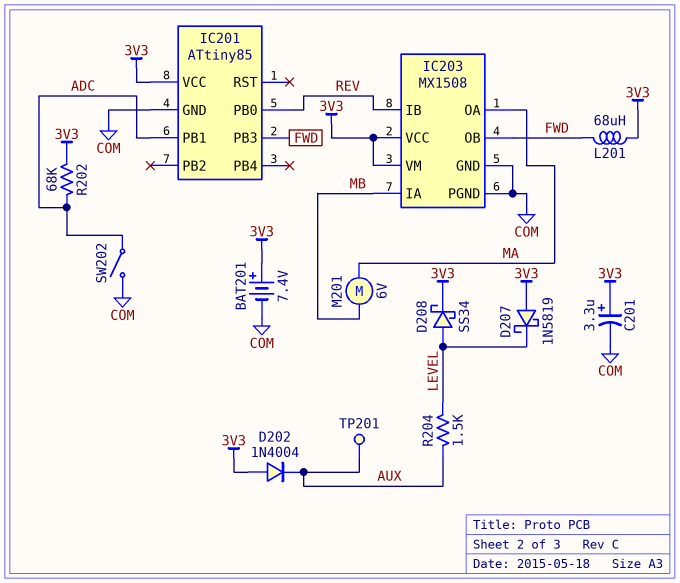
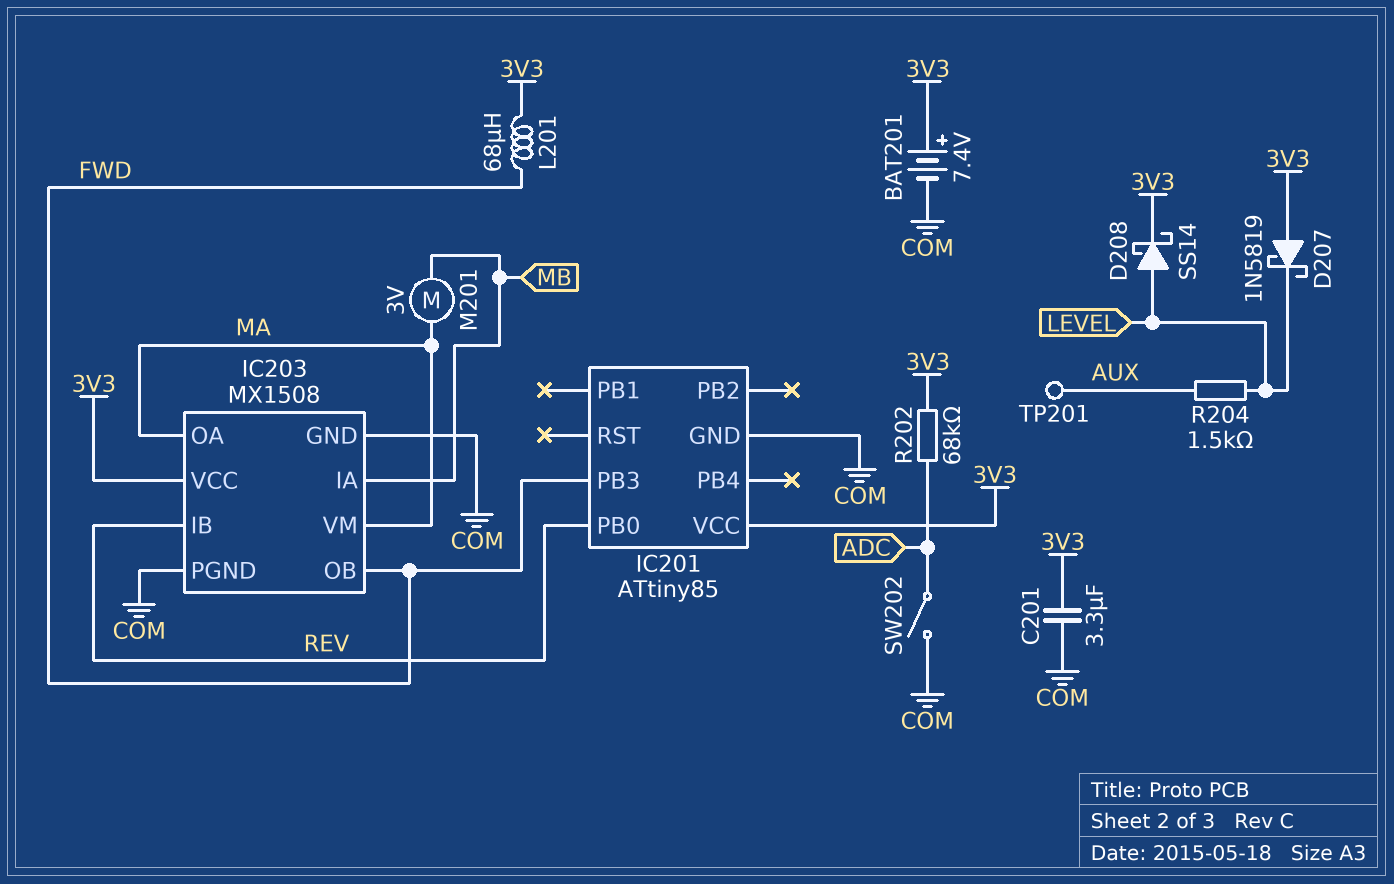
C201: 3.3uF (plus 3V3, minus COM) -> 3.3uF (3V3, COM)
D202: diode 1N4004 (A 3V3, K AUX) -> none
D208: schottky SS34 (A LEVEL, K 3V3) -> schottky SS14 (A LEVEL, K 3V3)
IC201 pin PB1: ADC -> none
IC203 pin VM: 3V3 -> MA
M201: motor 6V (MA, MB) -> motor 3V (MA, MB)

